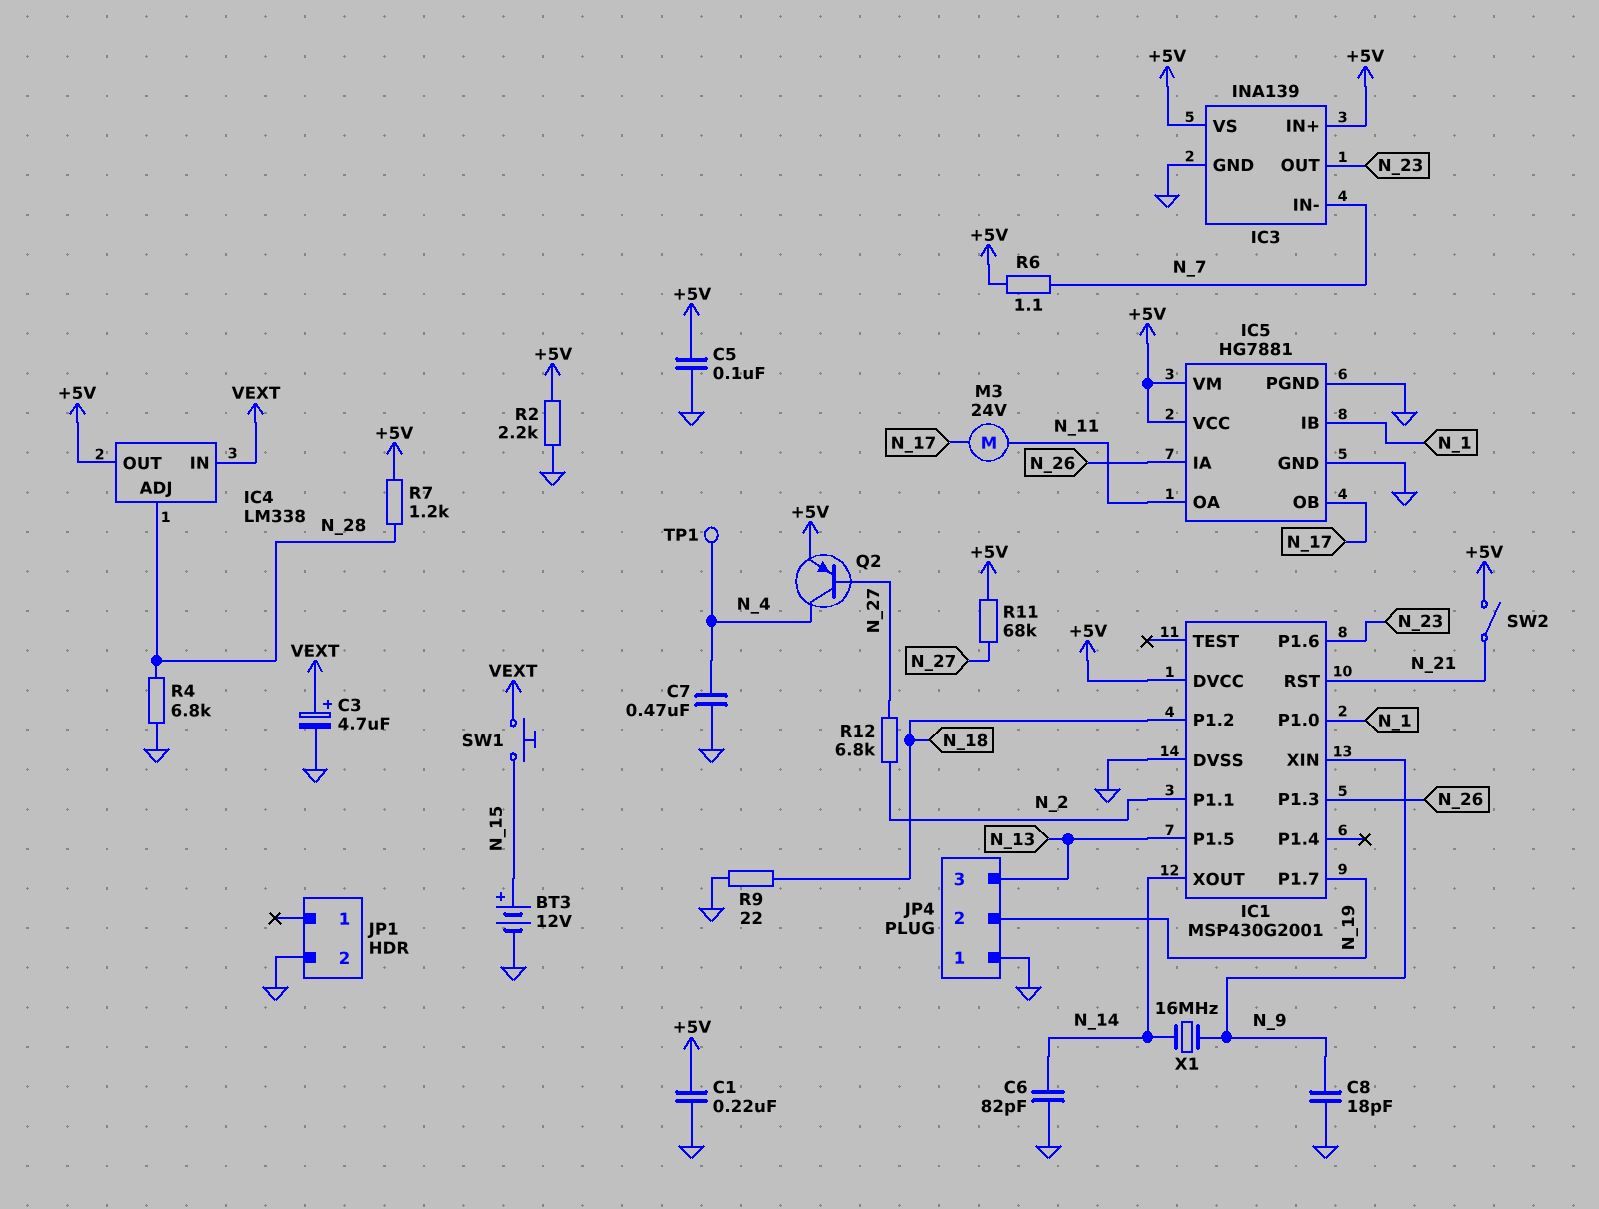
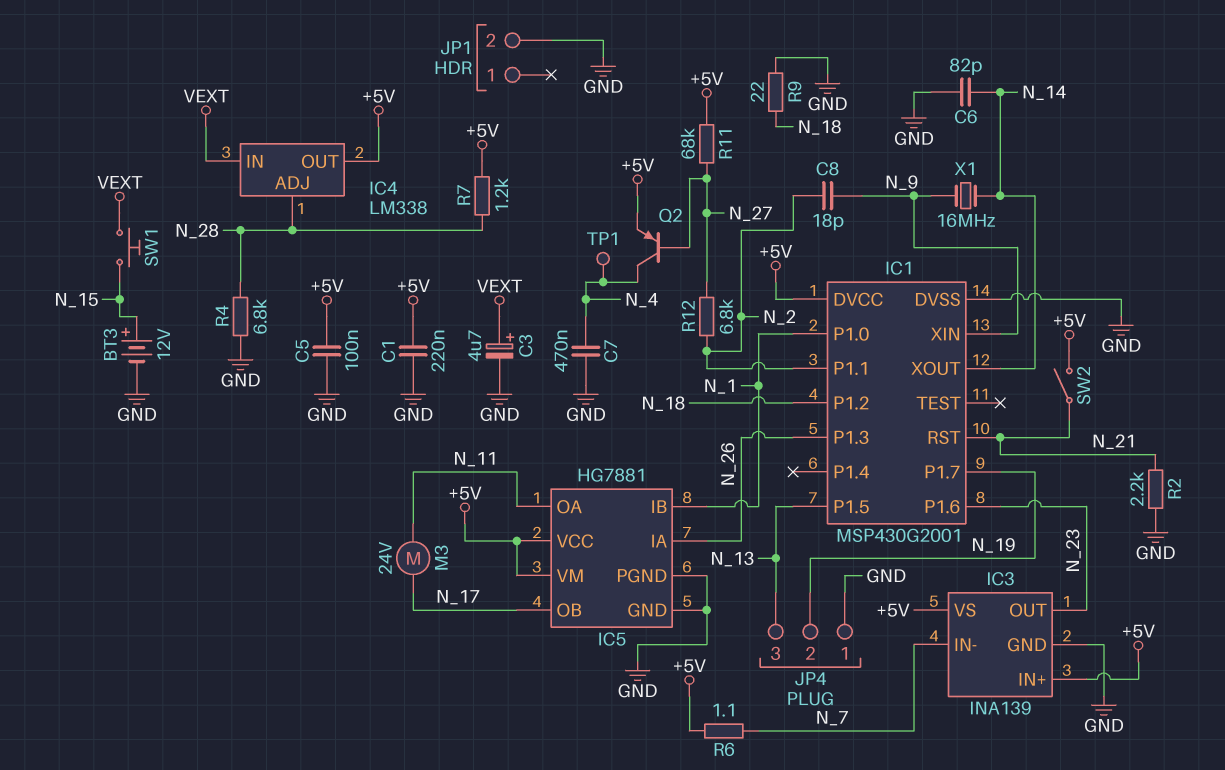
C8: 18pF (GND, N_9) -> 18pF (N_2, N_9)
R2: 2.2k (+5V, GND) -> 2.2k (GND, N_21)

